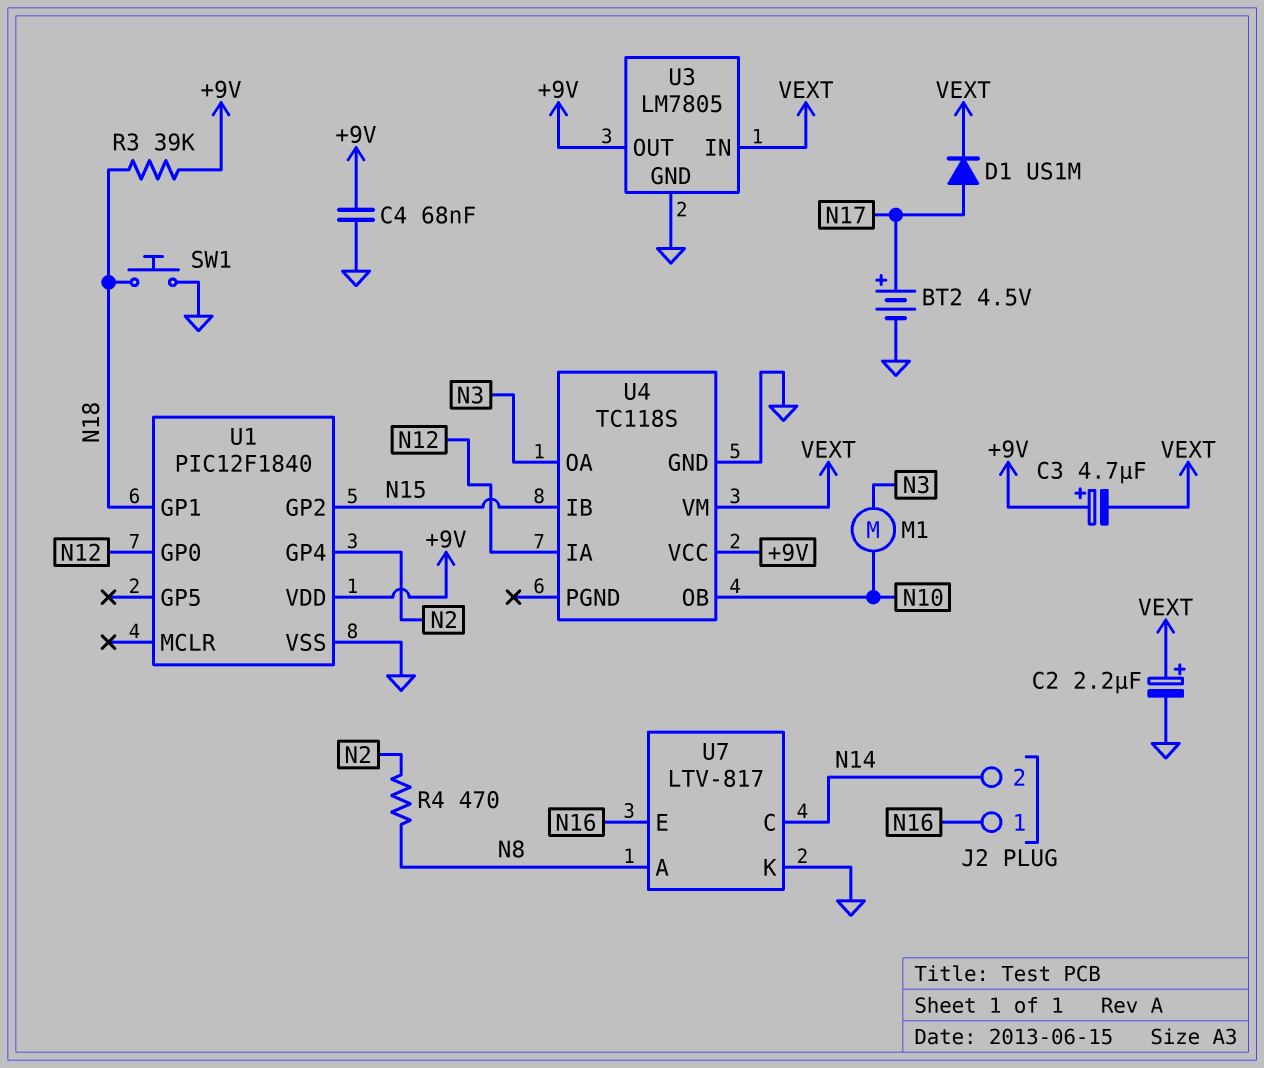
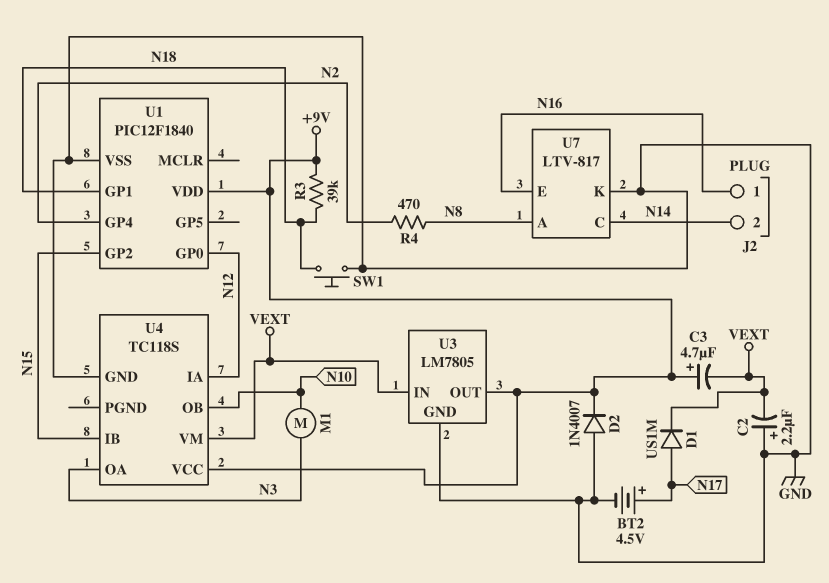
C2: 2.2uF (plus VEXT, minus GND) -> 2.2uF (plus GND, minus VEXT)
C4: 68nF (+9V, GND) -> none
D2: none -> diode 1N4007 (A GND, K +9V)

